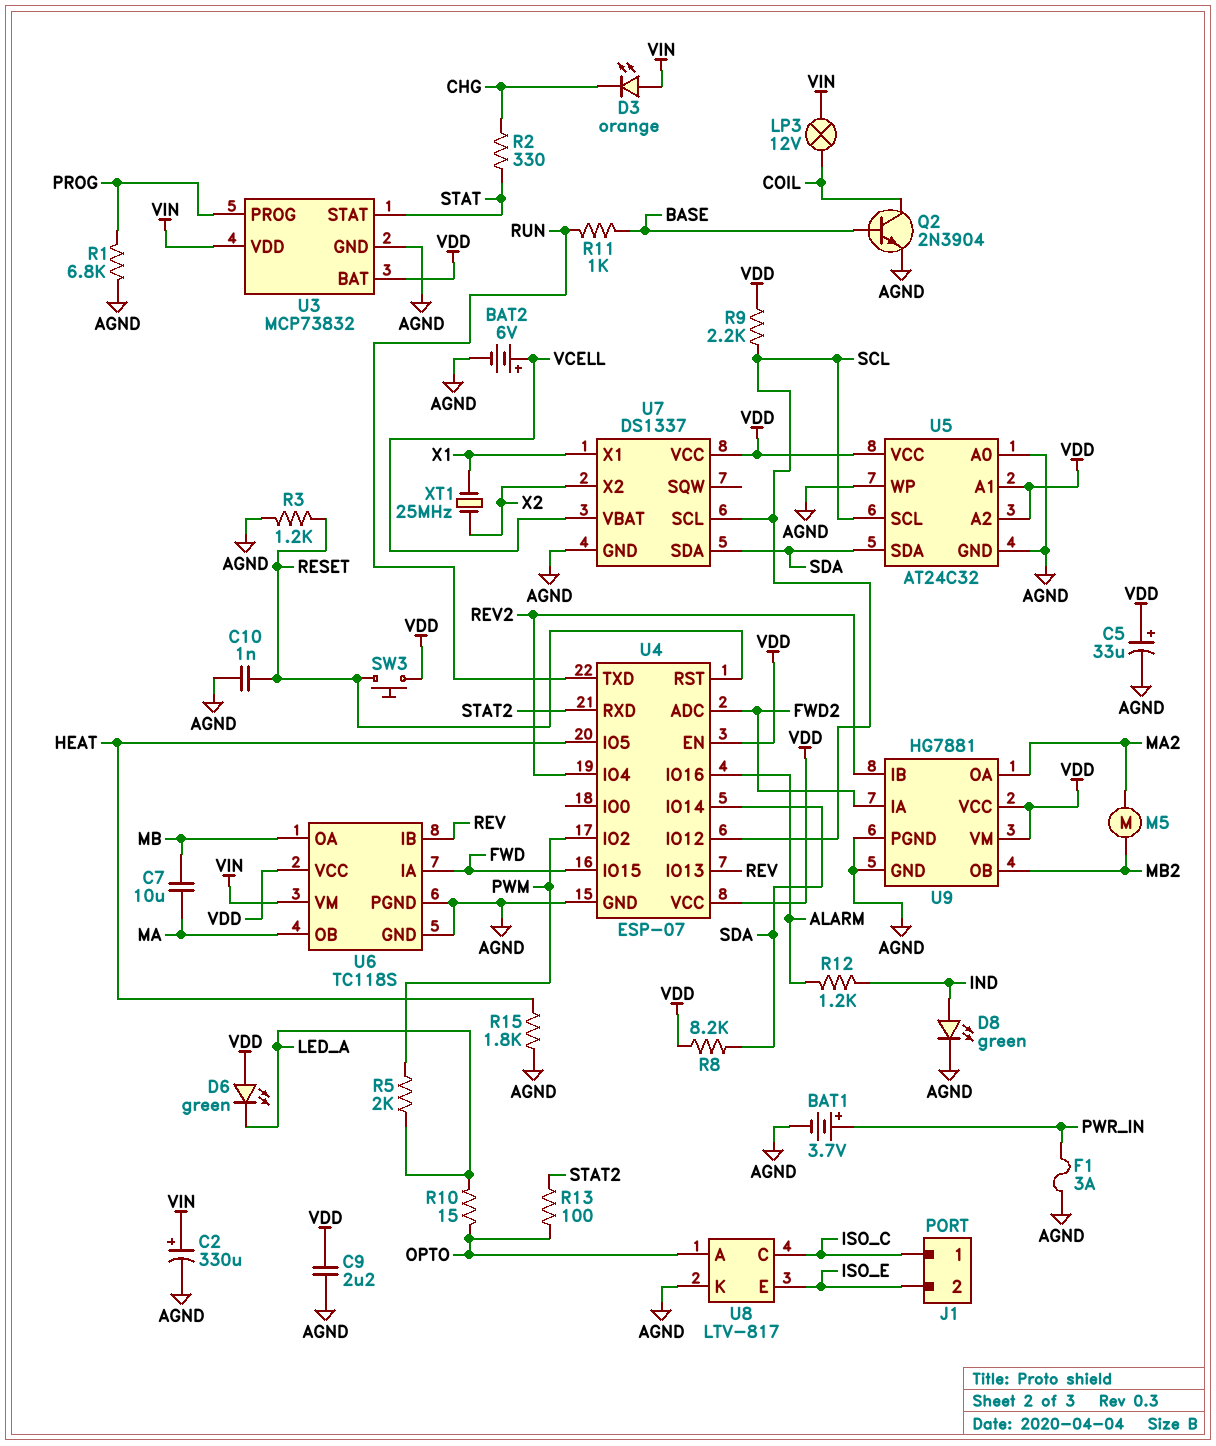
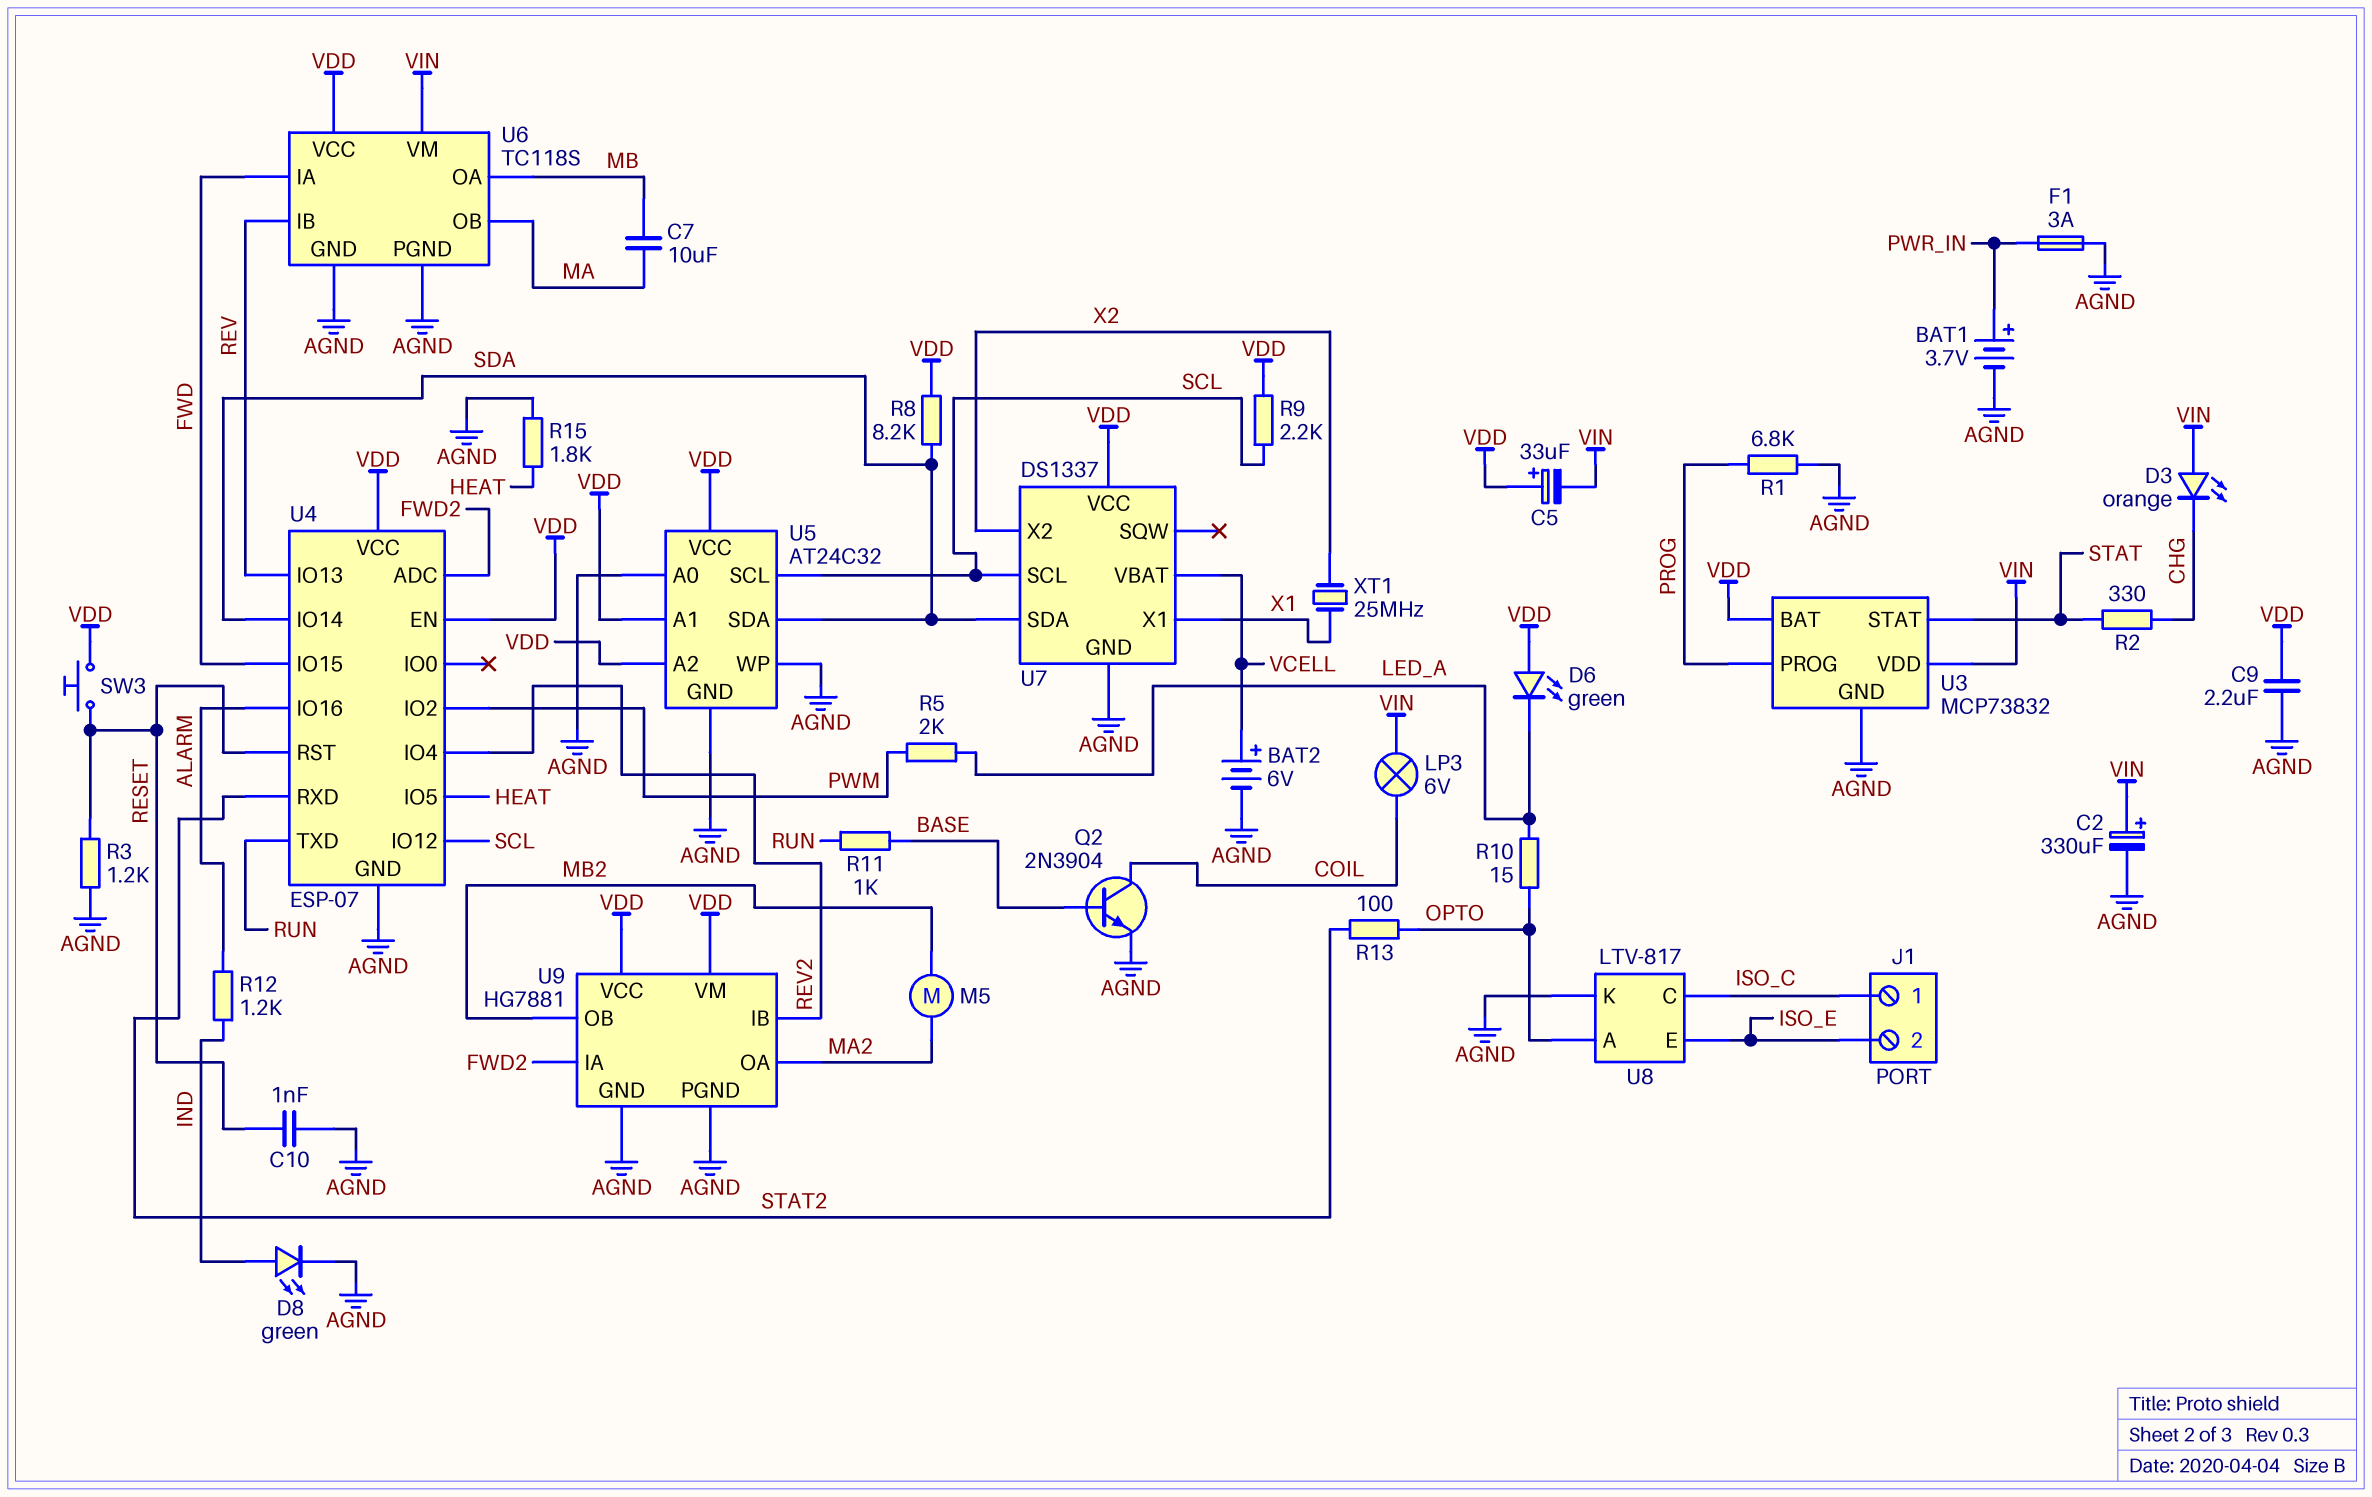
C5: 33uF (plus VDD, minus AGND) -> 33uF (plus VDD, minus VIN)
LP3: lamp 12V (COIL, VIN) -> lamp 6V (COIL, VIN)

